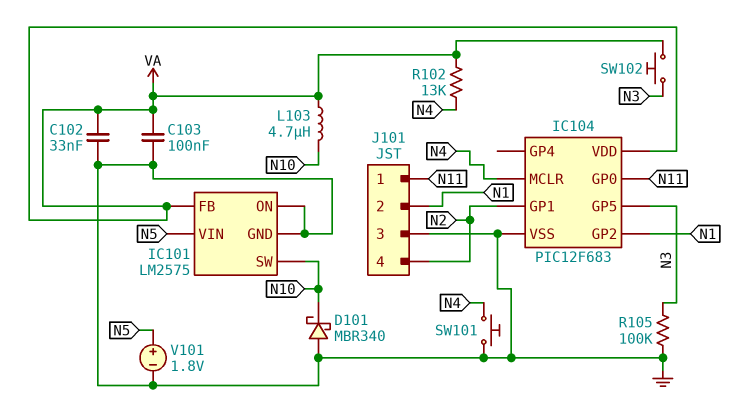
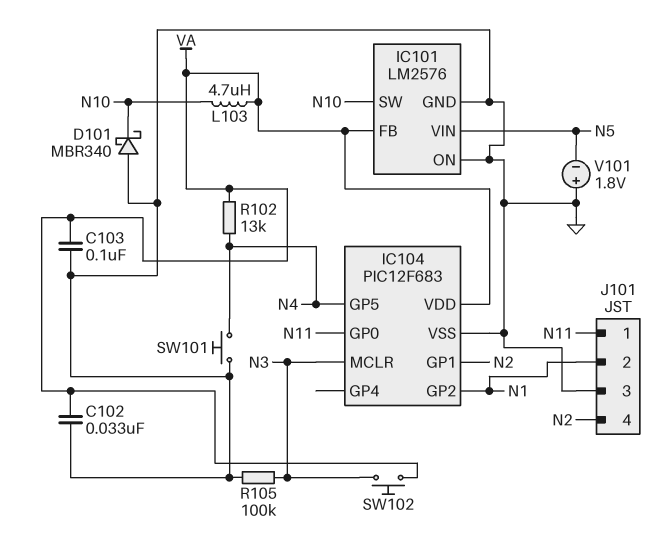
IC101: LM2575 -> LM2576
IC104 pin GP5: N3 -> N4
IC104 pin MCLR: N4 -> N3
V101: 1.8V (plus N5, minus GND) -> 1.8V (plus GND, minus N5)

